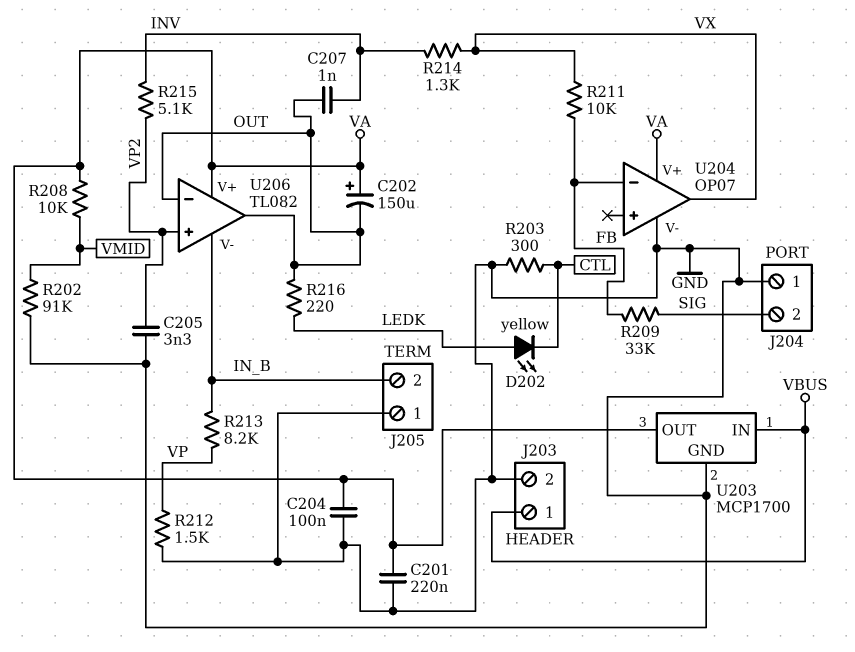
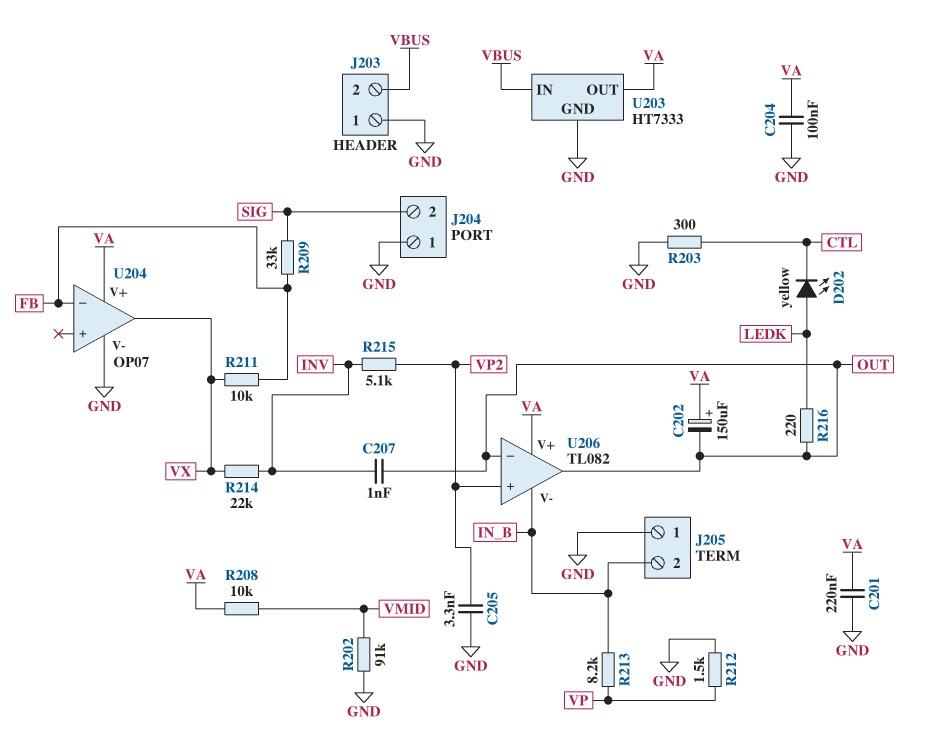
J203 pin 1: VBUS -> GND
J203 pin 2: GND -> VBUS
R214: 1.3k (INV, VX) -> 22k (INV, VX)
U203: MCP1700 -> HT7333

